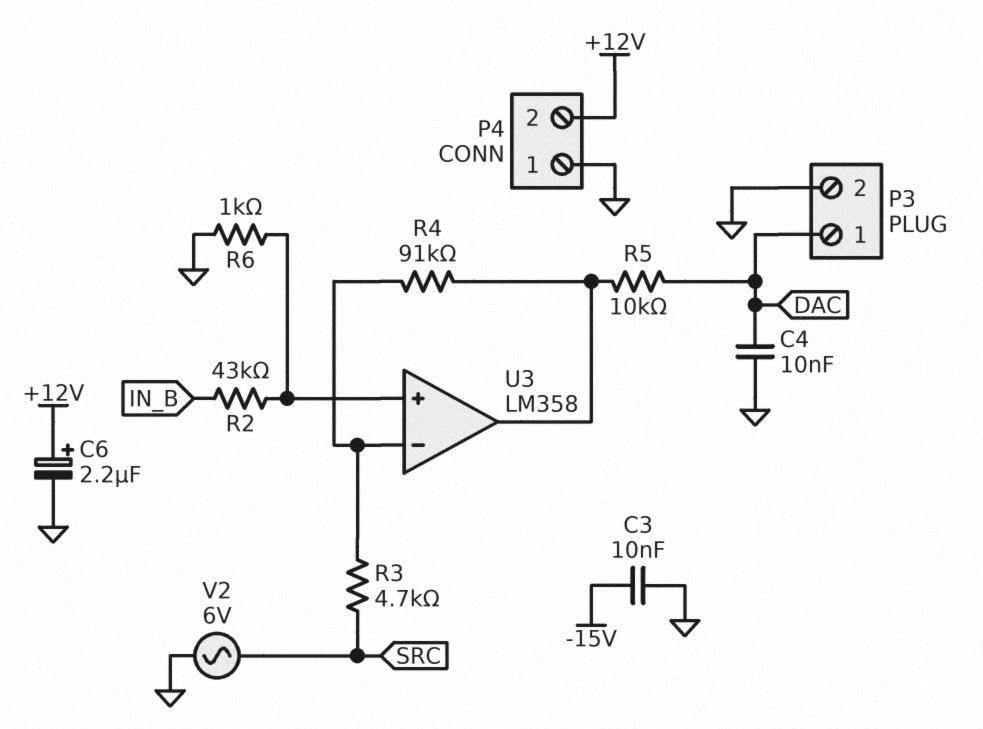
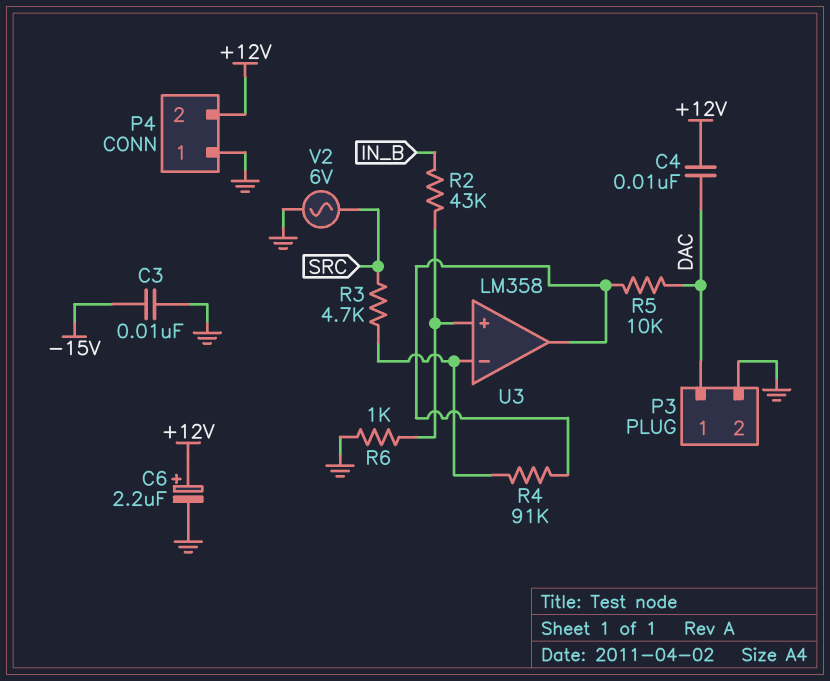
C4: 10nF (DAC, GND) -> 10nF (+12V, DAC)

